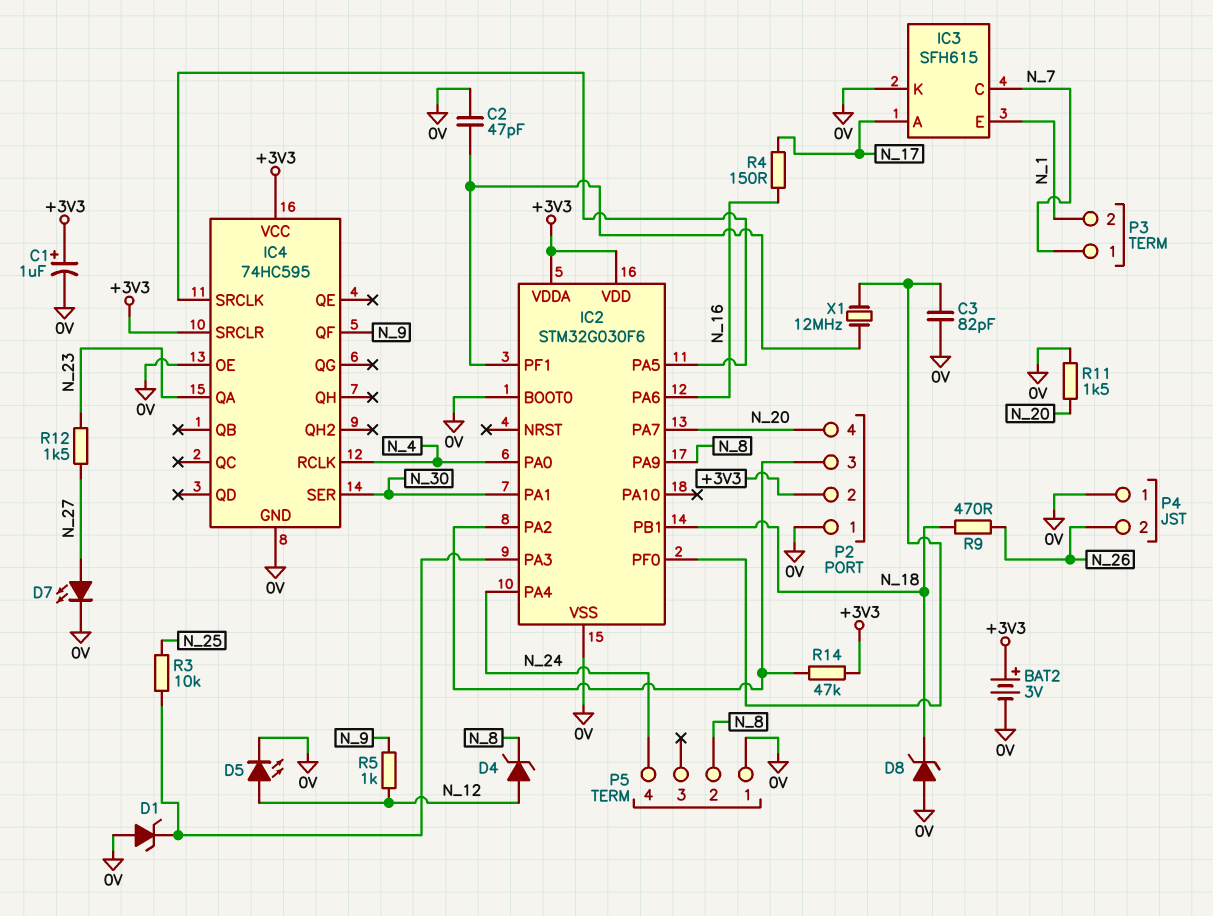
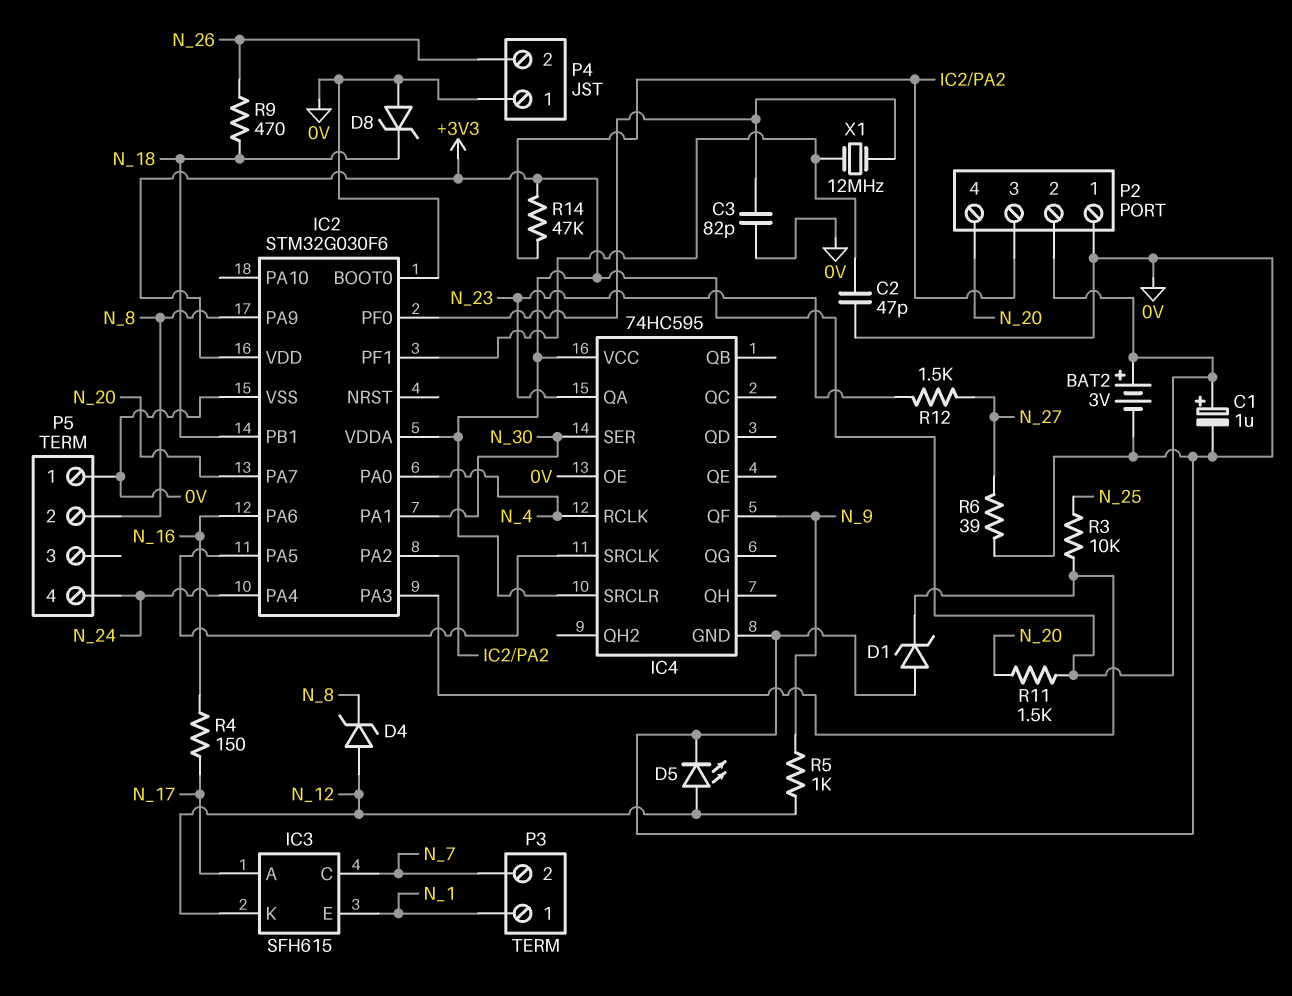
D7: LED (A N_27, K 0V) -> none
IC3 pin K: 0V -> N_12
P3 pin 1: N_7 -> N_1
P3 pin 2: N_1 -> N_7
R6: none -> 39 (0V, N_27)
R11: 1.5k (0V, N_20) -> 1.5k (+3V3, N_20)

